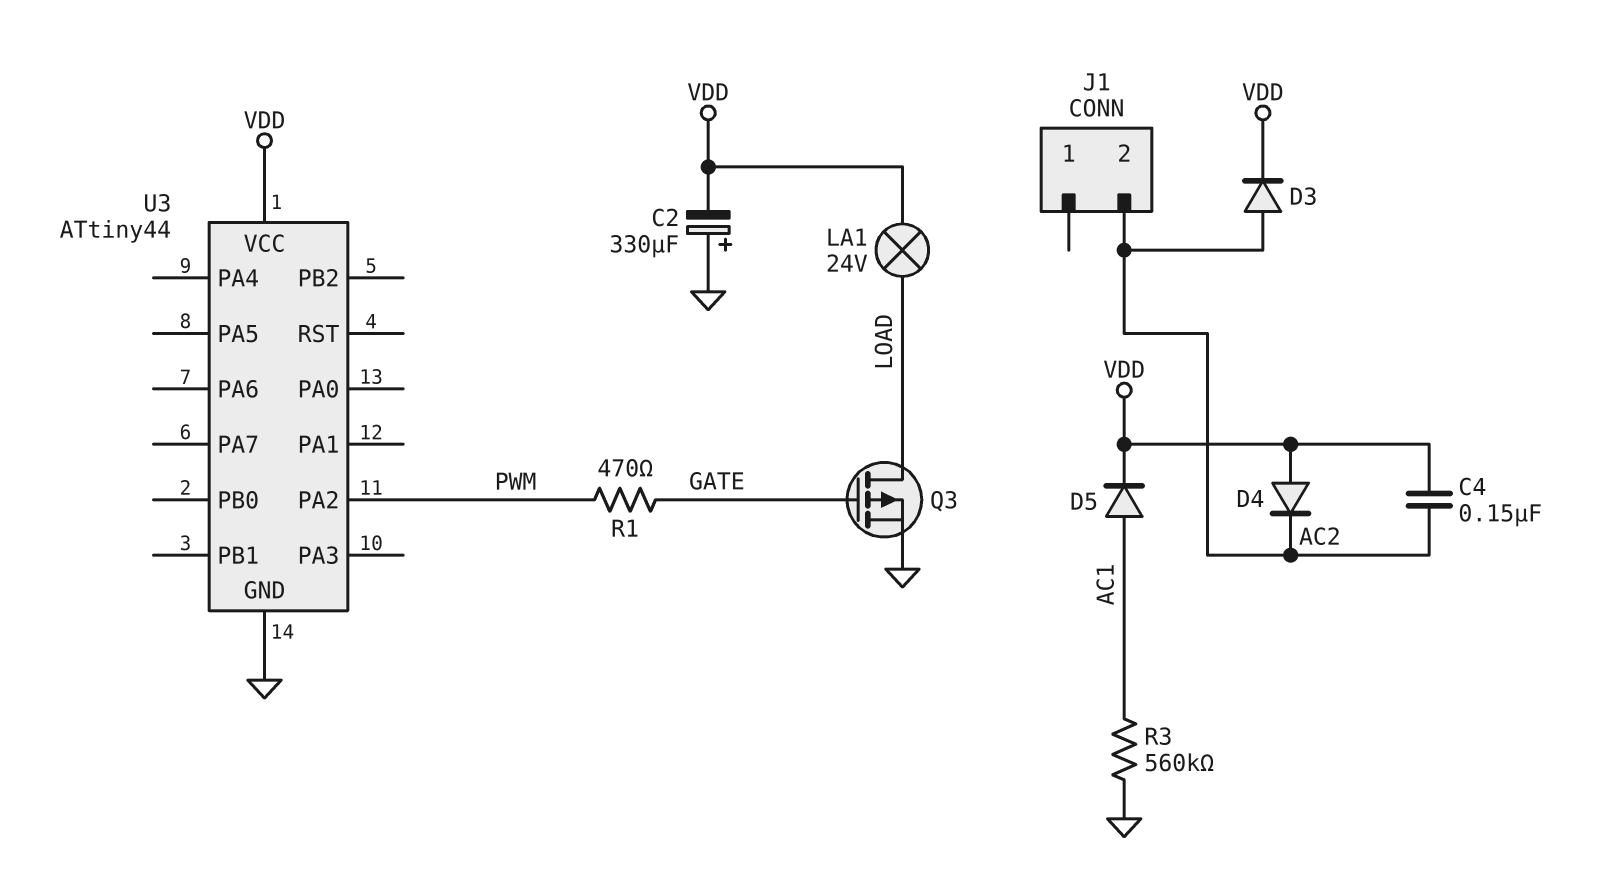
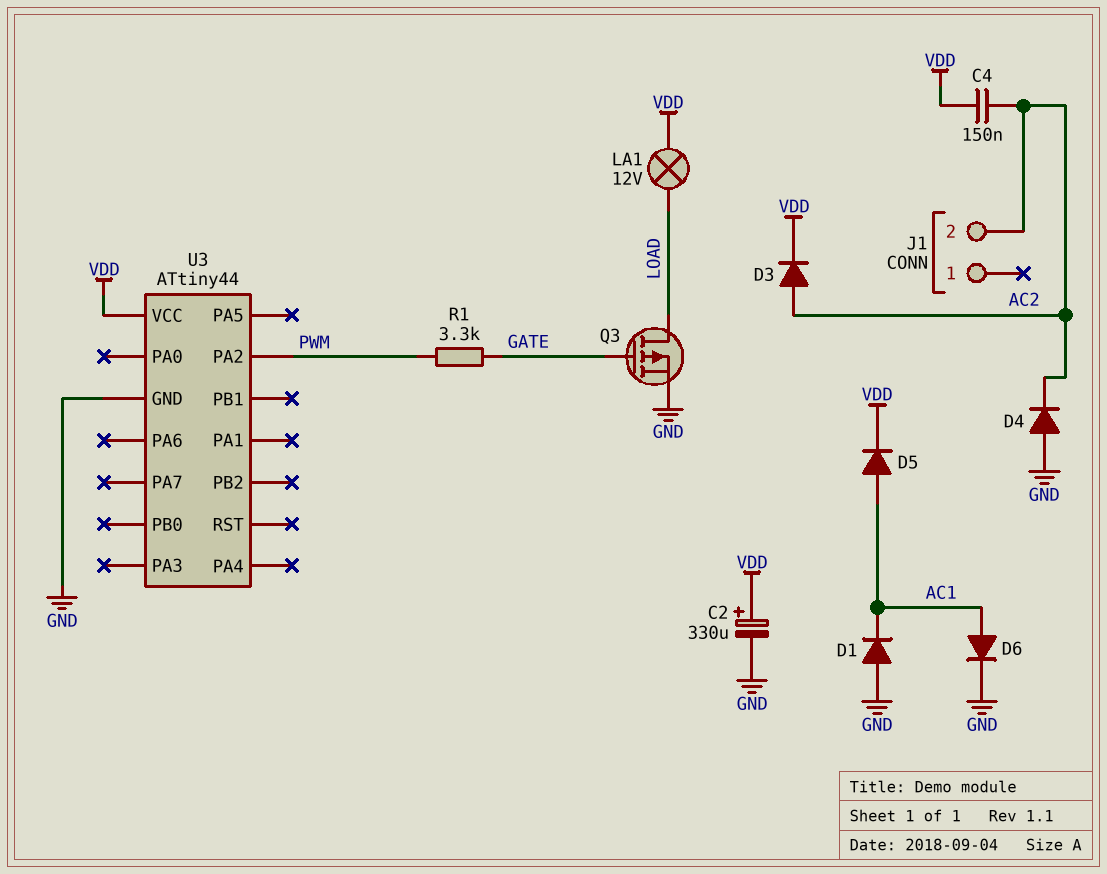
C2: 330uF (plus GND, minus VDD) -> 330uF (plus VDD, minus GND)
D1: none -> diode (A GND, K AC1)
D4: diode (A VDD, K AC2) -> diode (A GND, K AC2)
D6: none -> diode (A AC1, K GND)
LA1: lamp 24V (LOAD, VDD) -> lamp 12V (LOAD, VDD)
R1: 470 (GATE, PWM) -> 3.3k (GATE, PWM)
R3: 560k (AC1, GND) -> none

